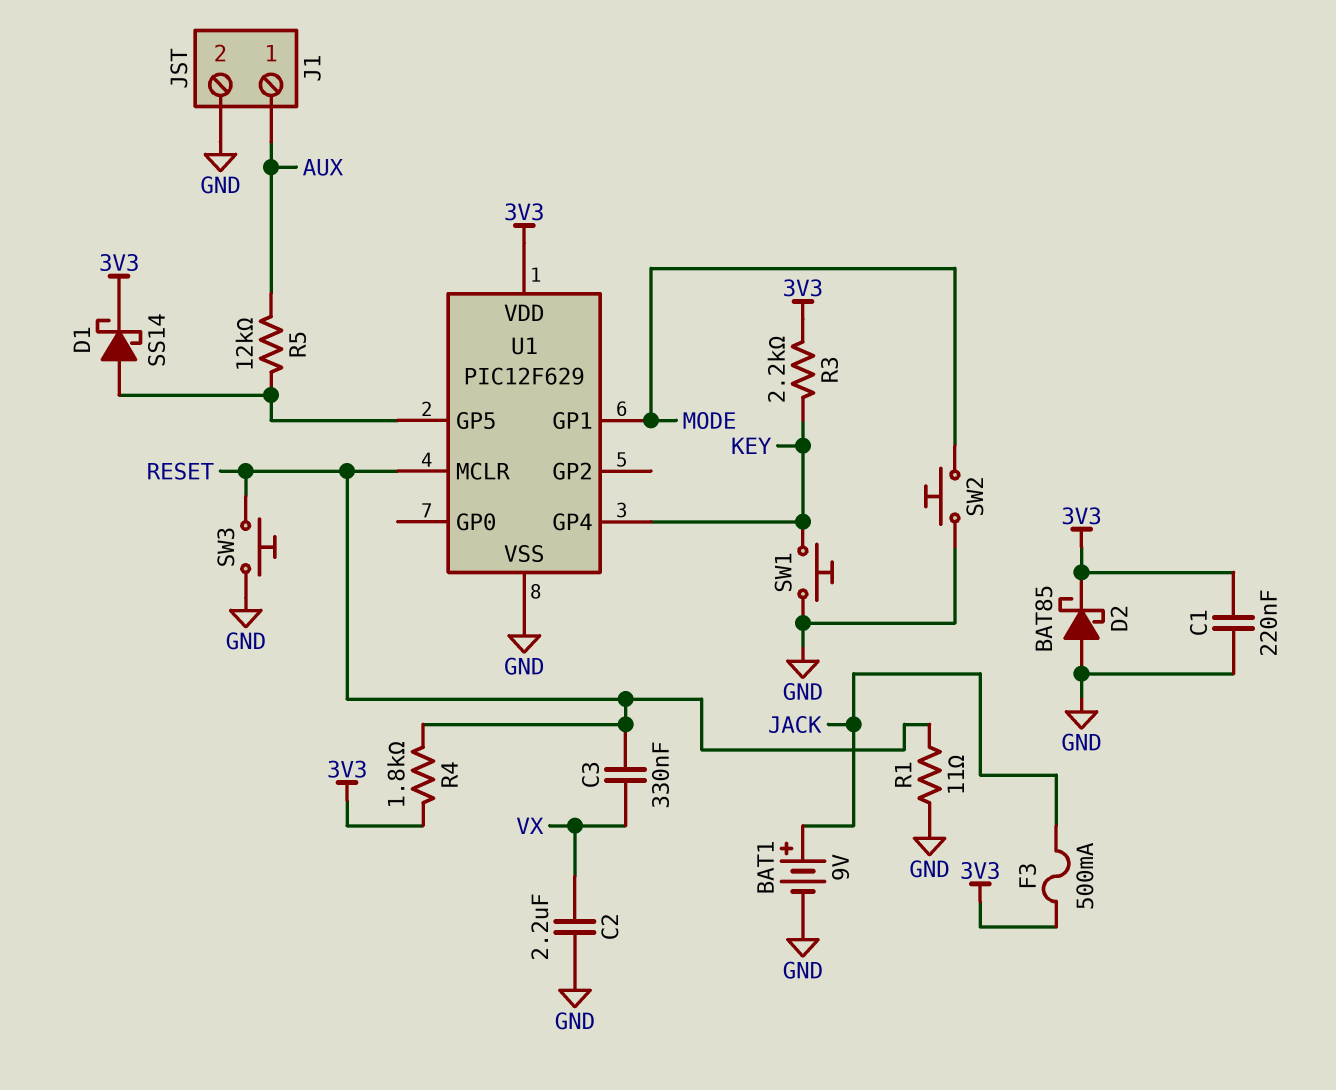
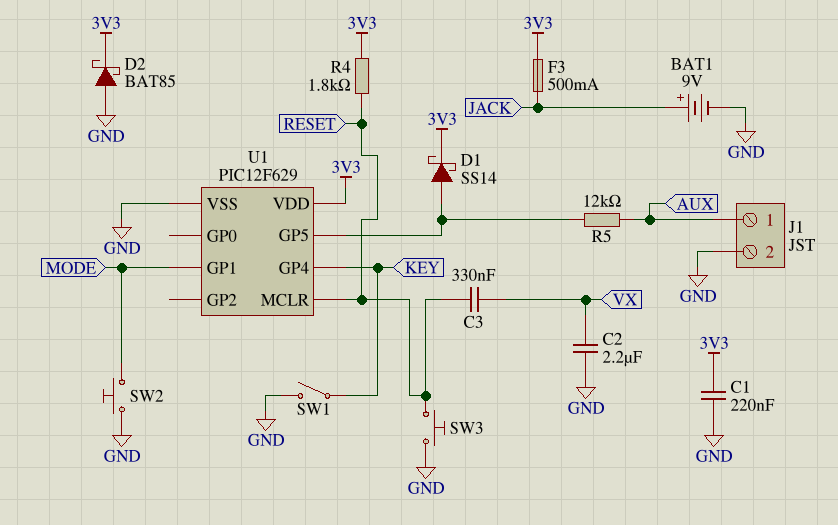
R1: 11 (GND, RESET) -> none
R3: 2.2k (3V3, KEY) -> none
SW1: button (GND, KEY) -> switch (GND, KEY)

